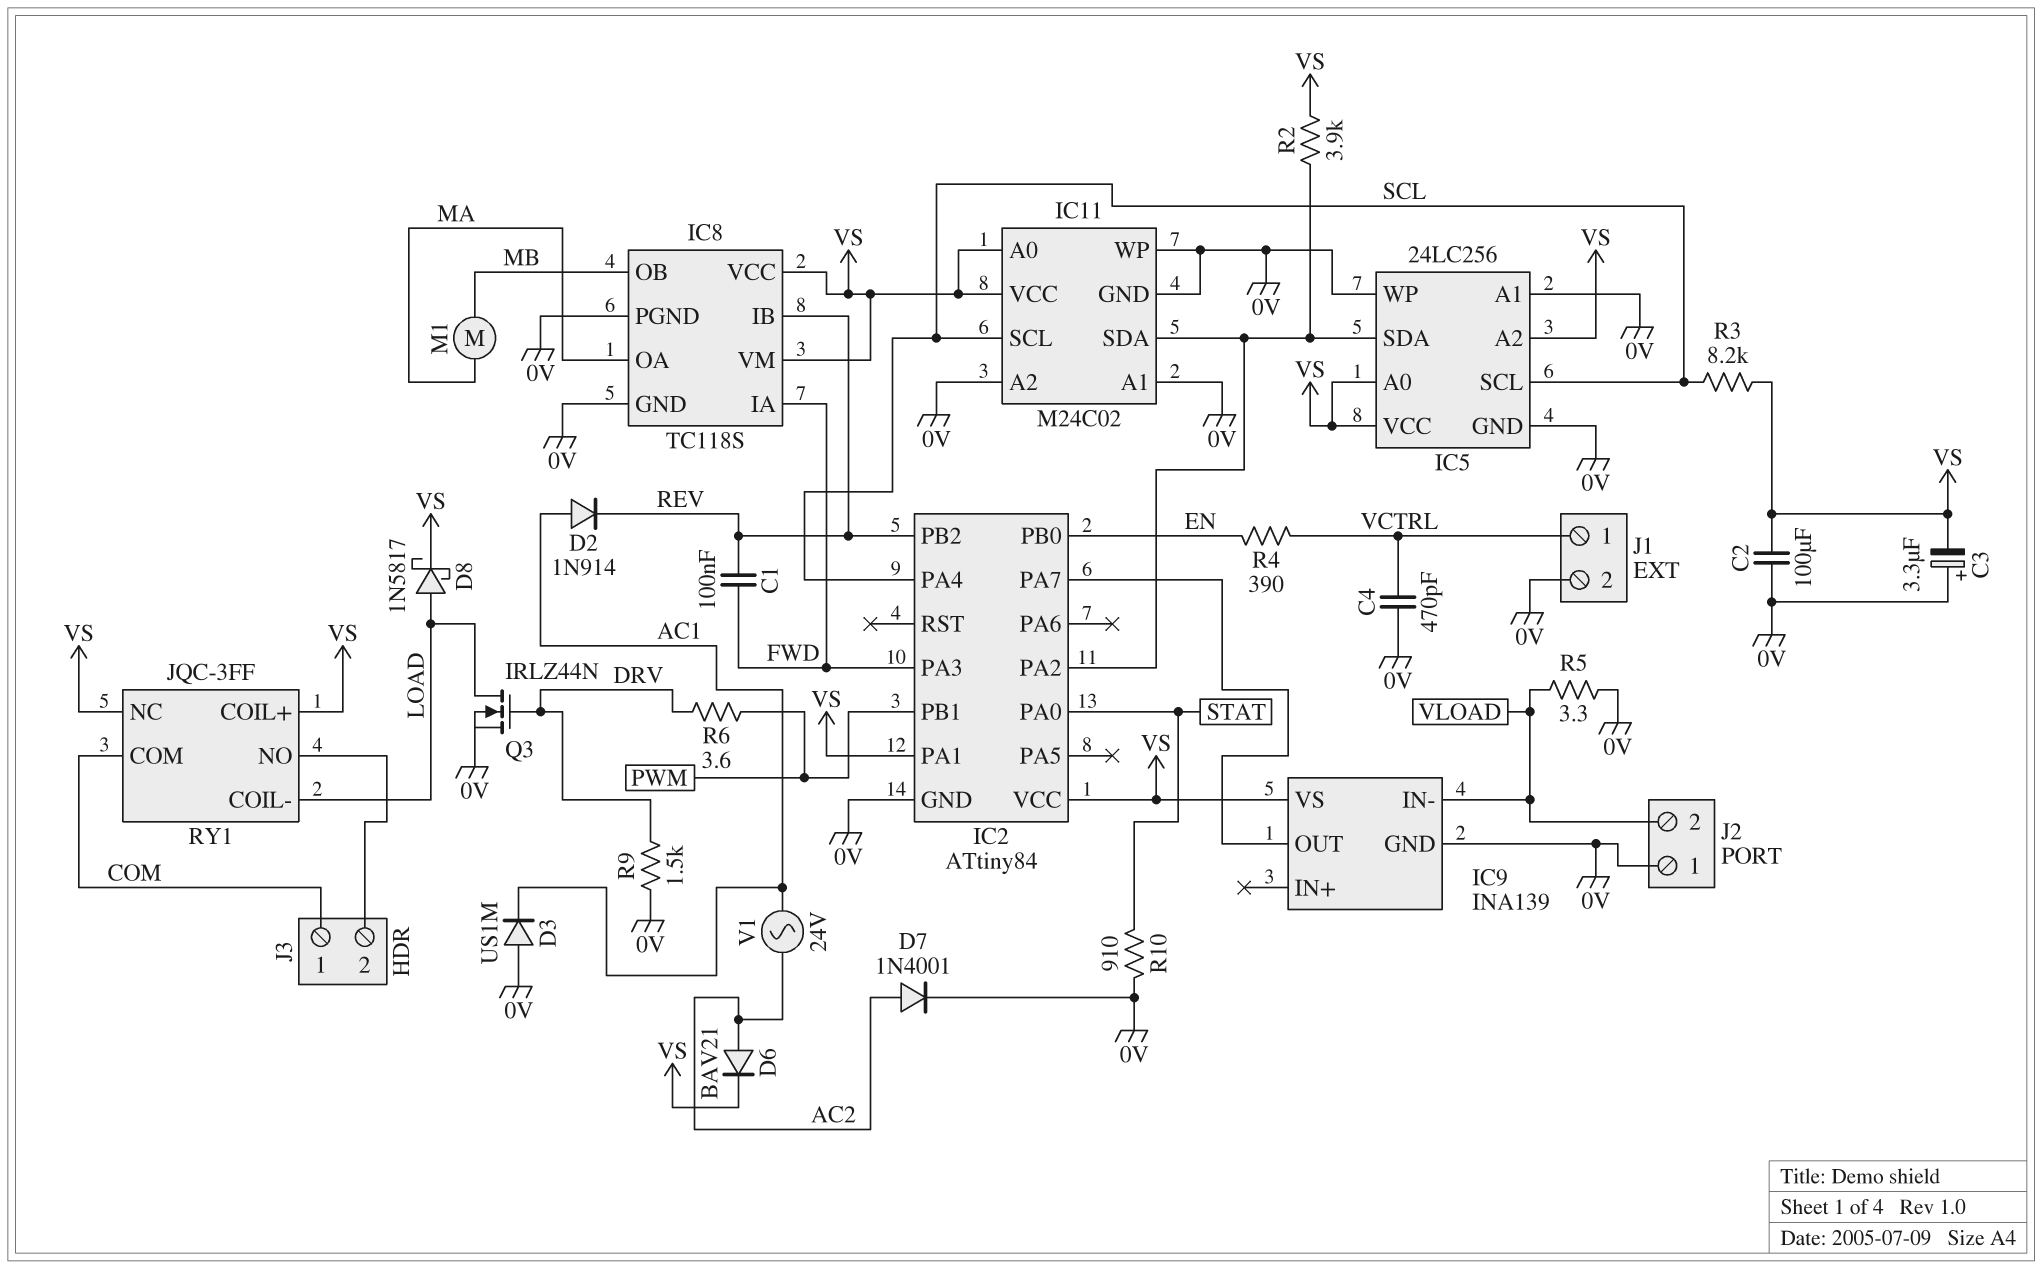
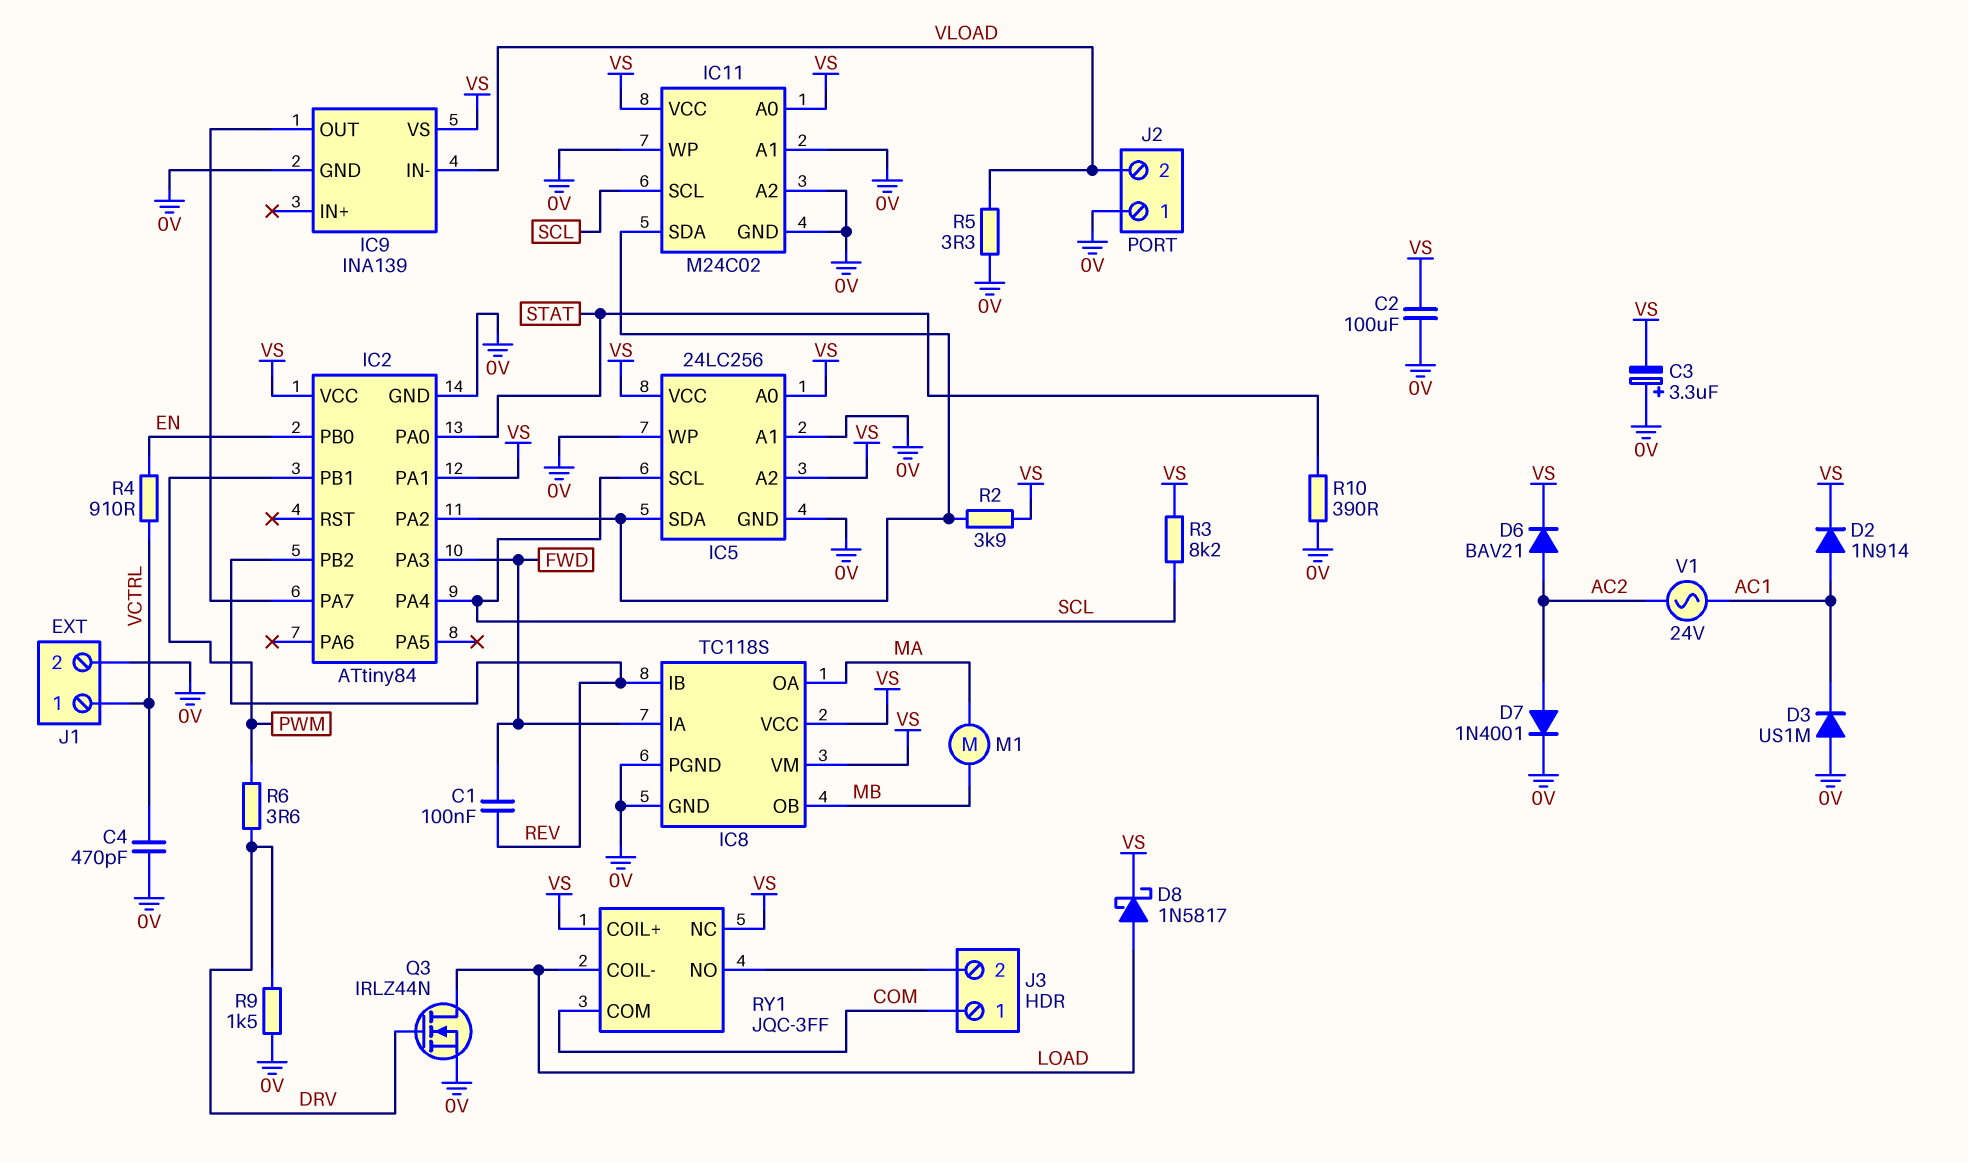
D2: diode 1N914 (A AC1, K REV) -> diode 1N914 (A AC1, K VS)
R4: 390 (EN, VCTRL) -> 910 (EN, VCTRL)
R10: 910 (0V, STAT) -> 390 (0V, STAT)

